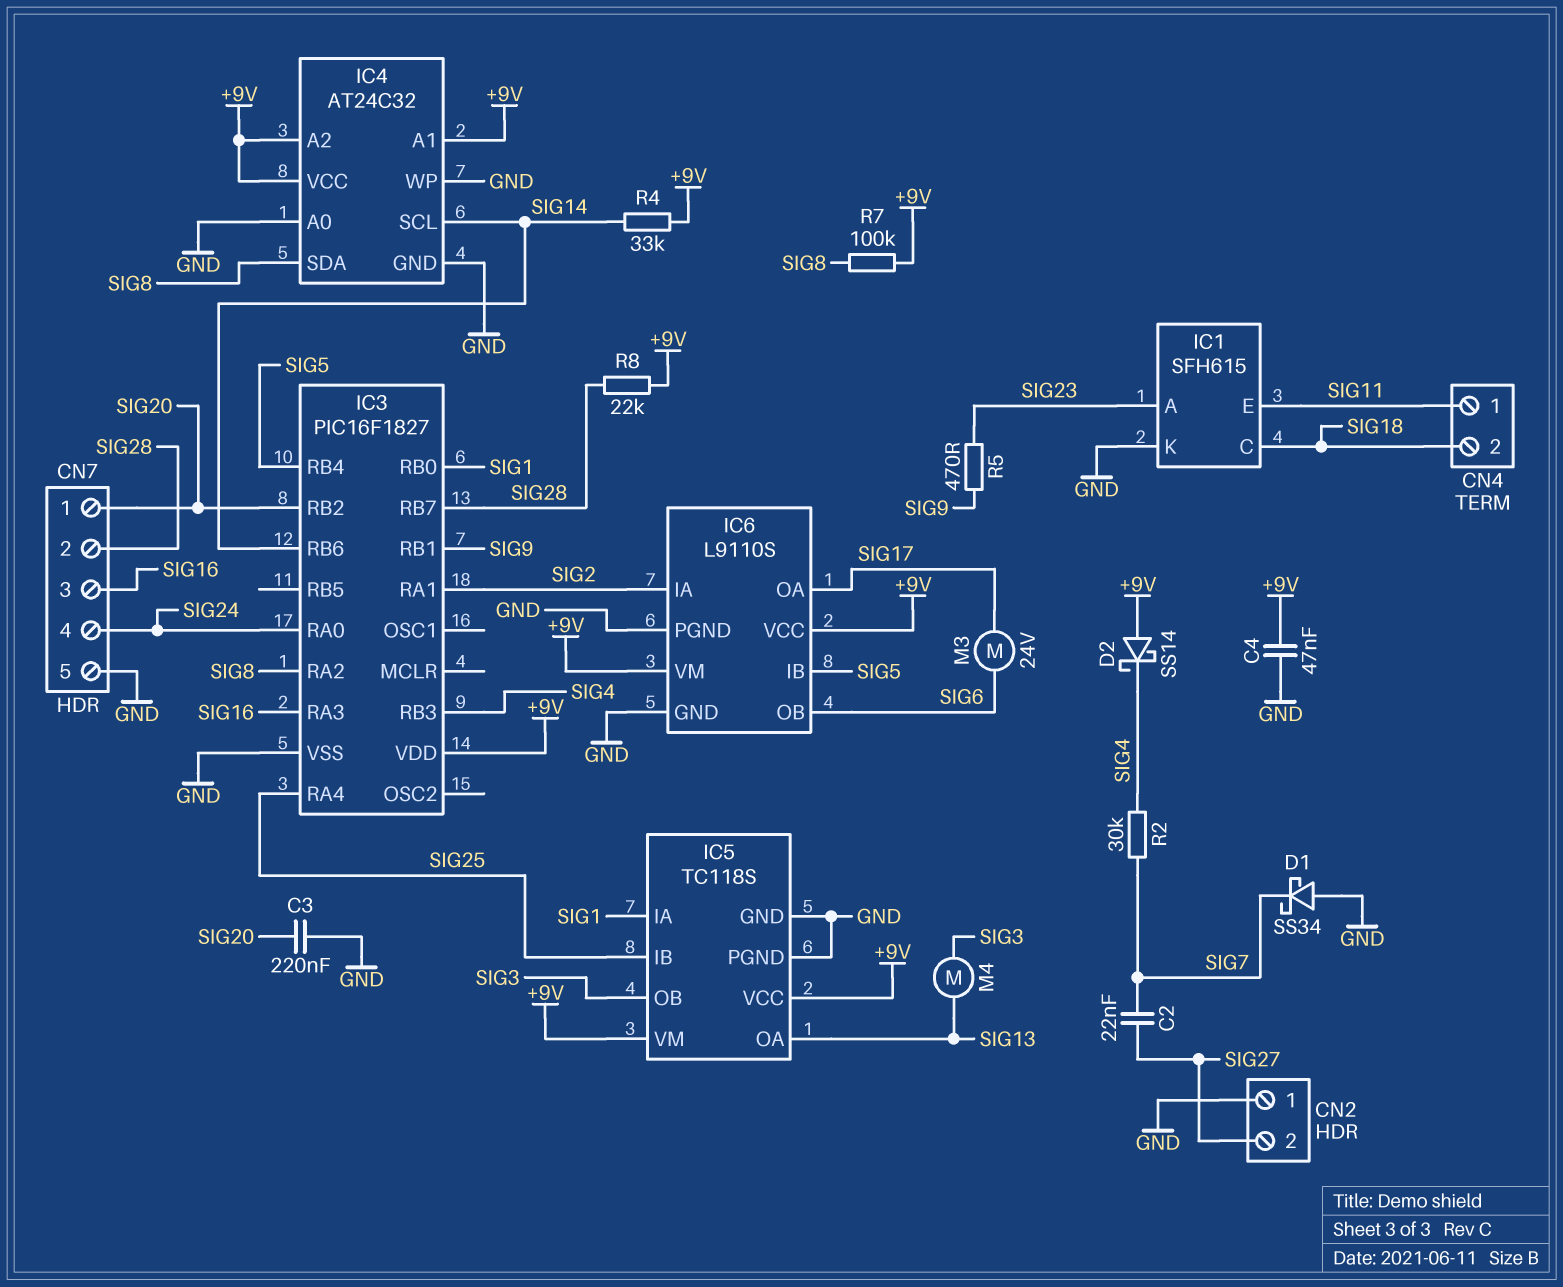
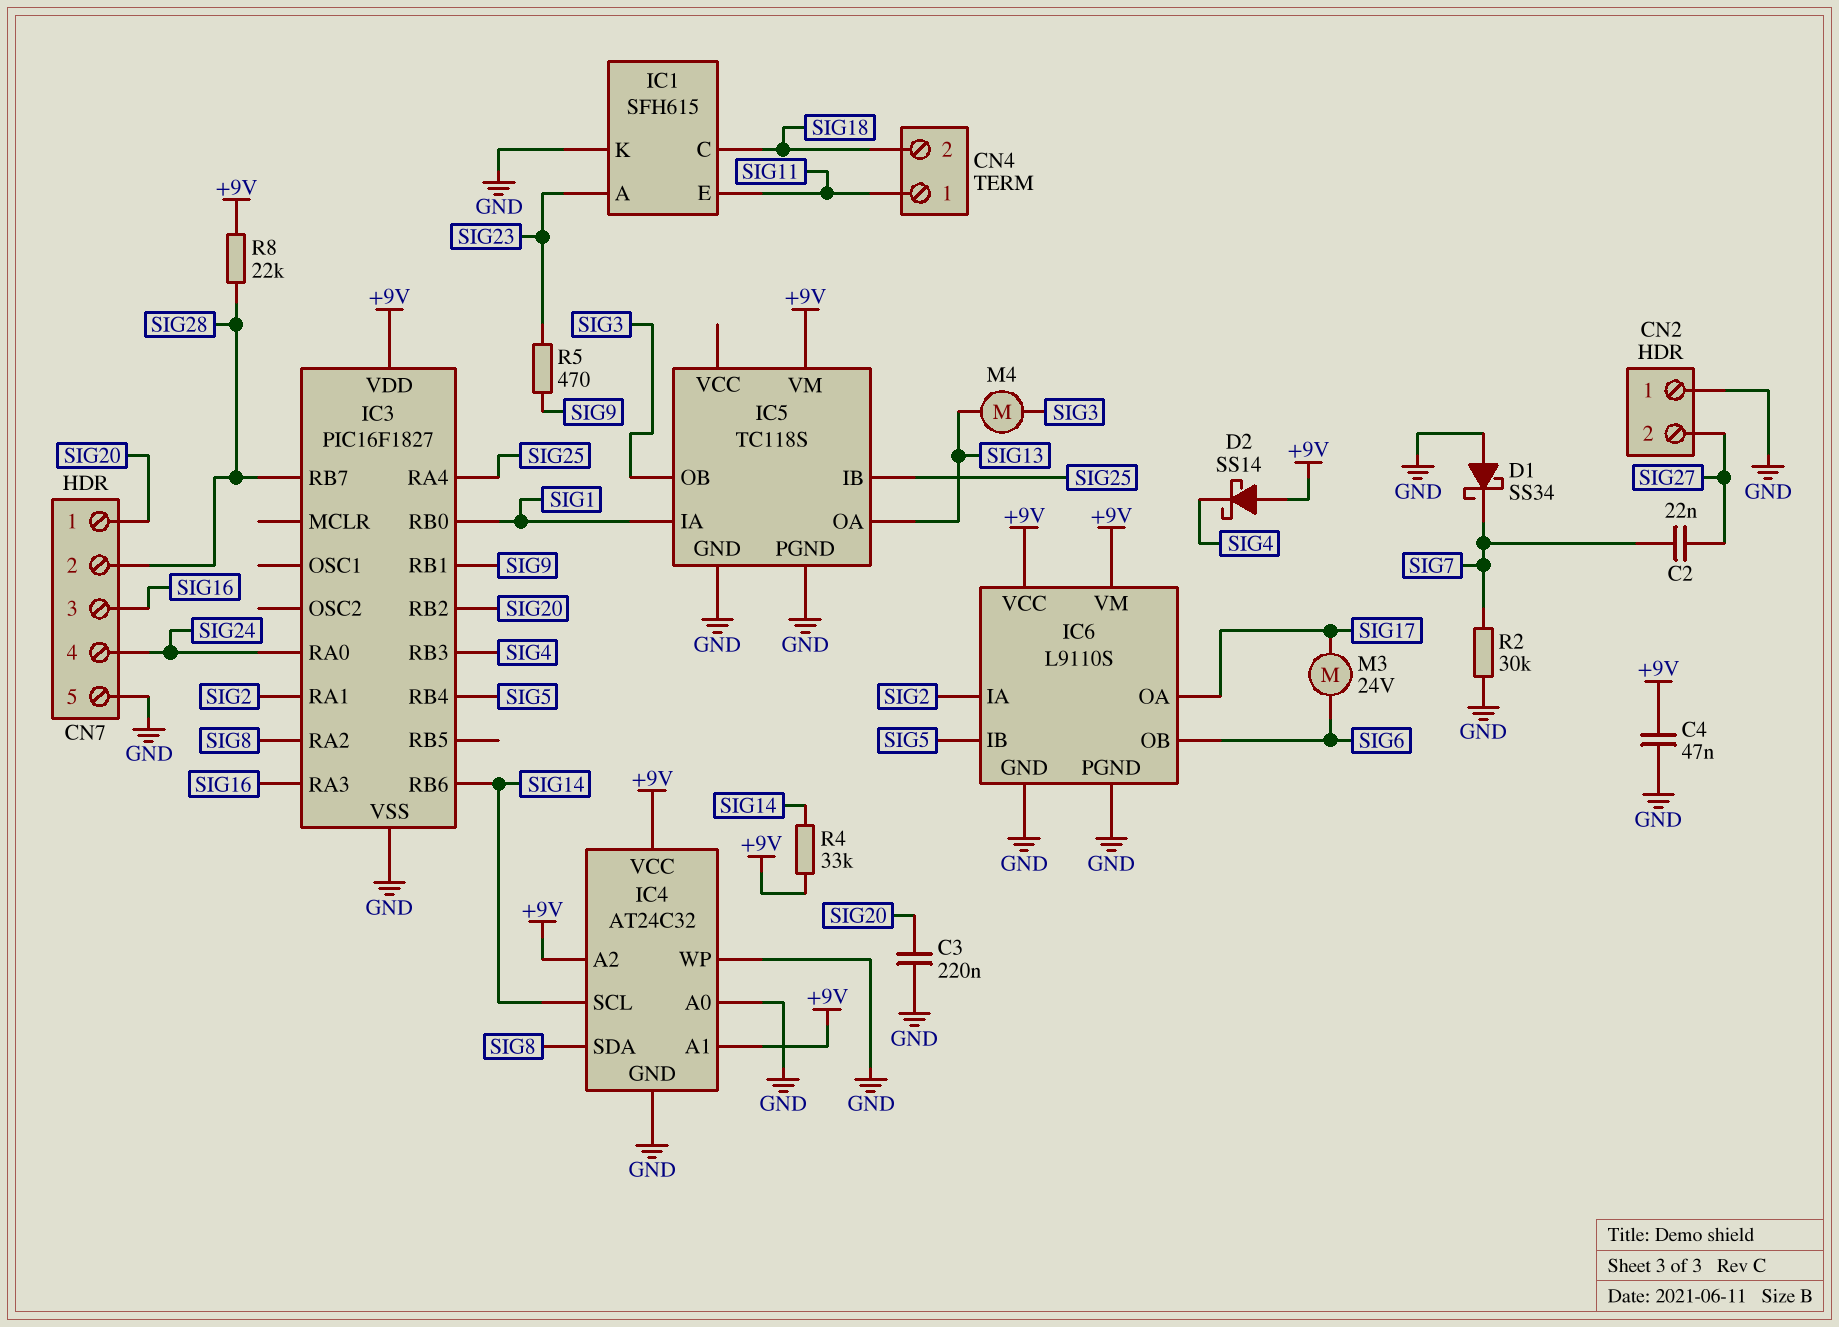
IC5 pin VCC: +9V -> none
R2: 30k (SIG4, SIG7) -> 30k (GND, SIG7)
R7: 100k (+9V, SIG8) -> none

